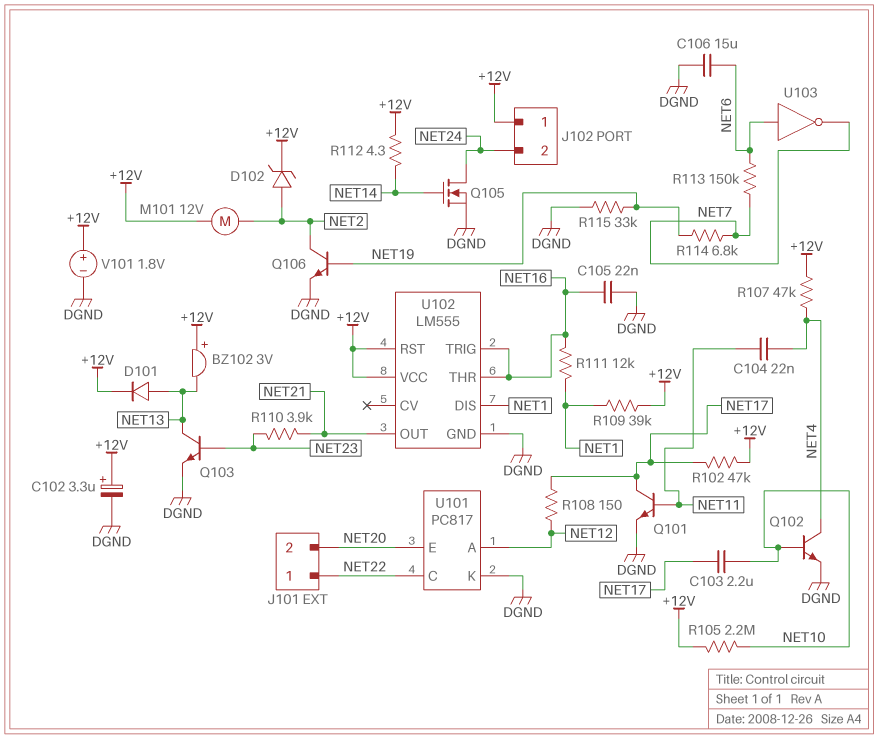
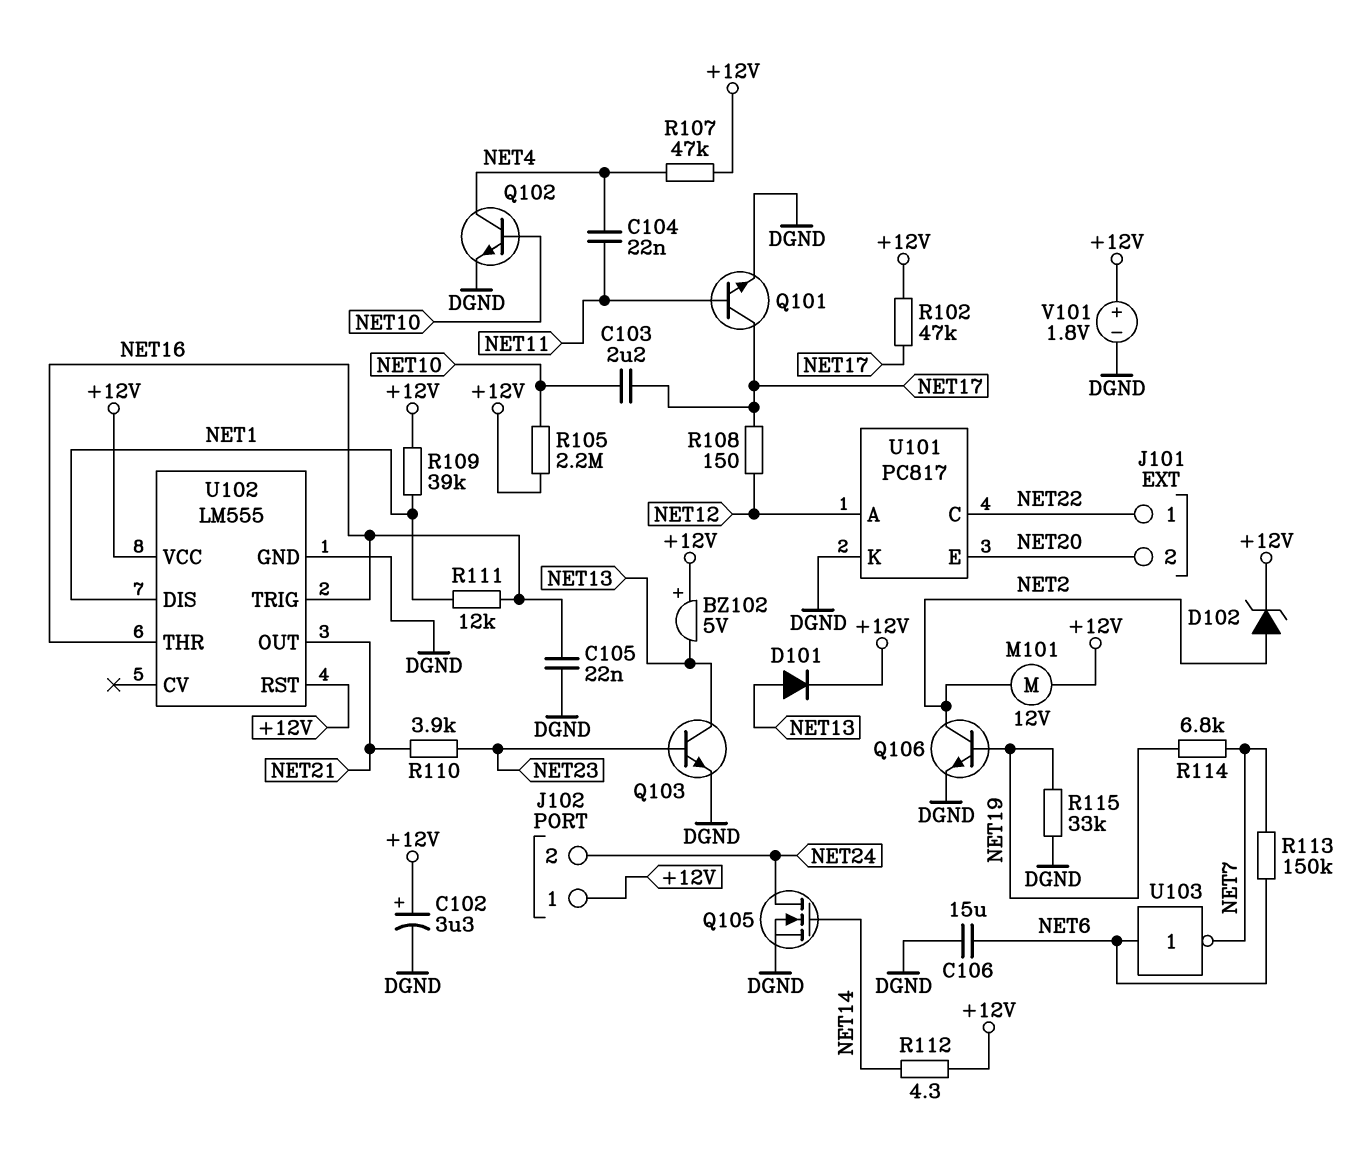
BZ102: buzzer 3V (plus +12V, minus NET13) -> buzzer 5V (plus +12V, minus NET13)

